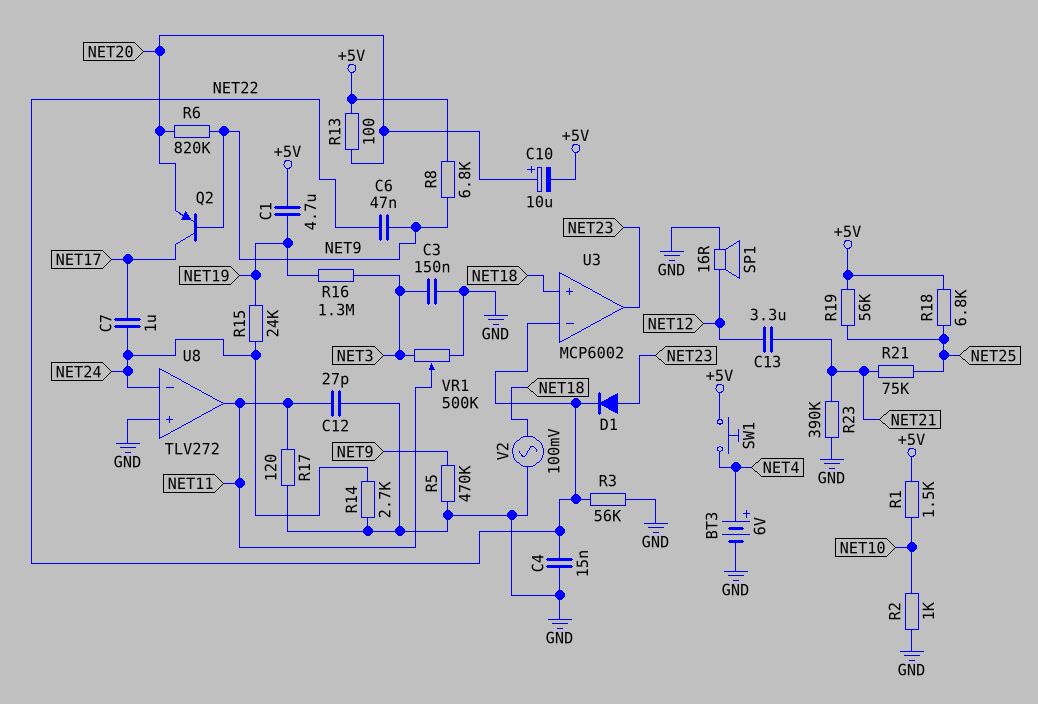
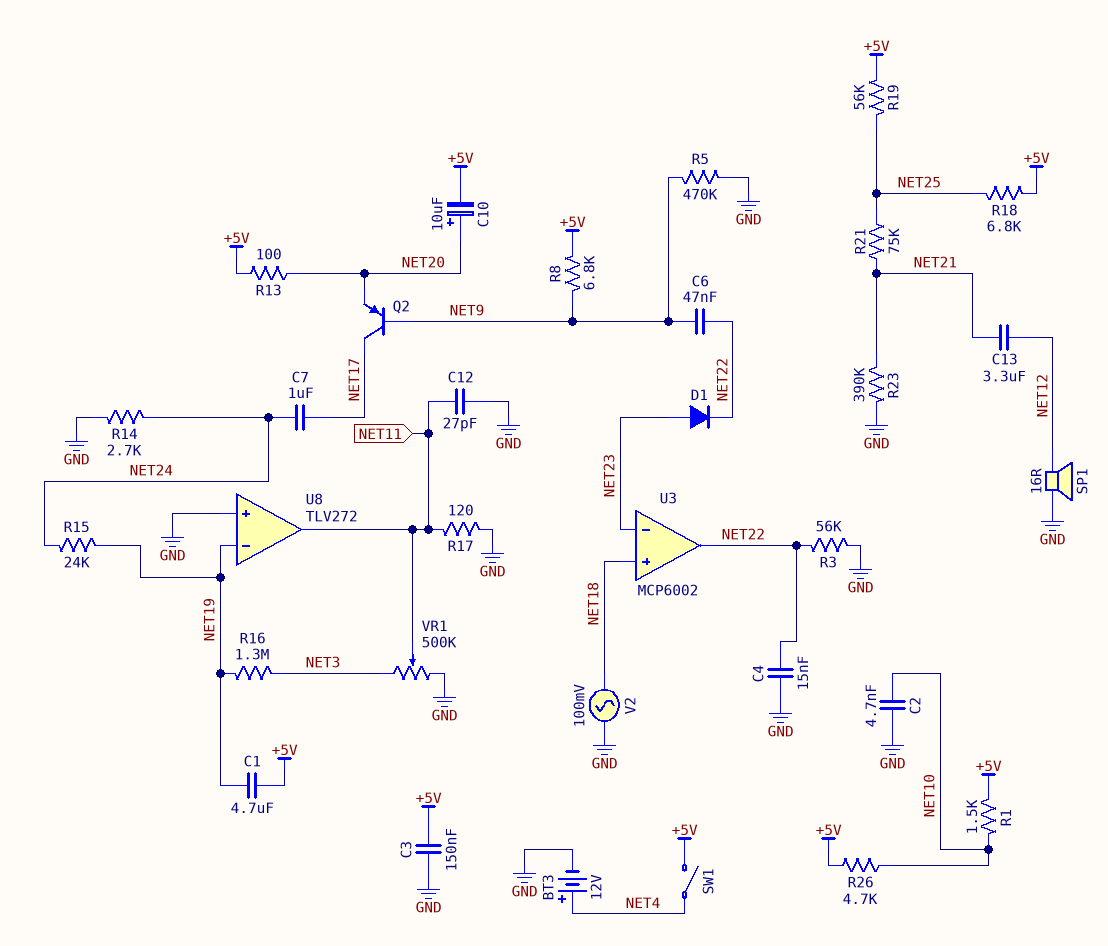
BT3: 6V (plus NET4, minus GND) -> 12V (plus NET4, minus GND)
C2: none -> 4.7nF (GND, NET10)
C3: 150nF (GND, NET3) -> 150nF (+5V, GND)
R2: 1k (GND, NET10) -> none
R6: 820k (NET9, NET20) -> none
R26: none -> 4.7k (+5V, NET10)
SW1: button (+5V, NET4) -> switch (+5V, NET4)
U3 pin in-: NET22 -> NET23
U3 pin out: NET23 -> NET22
U8 pin in-: NET24 -> NET19

